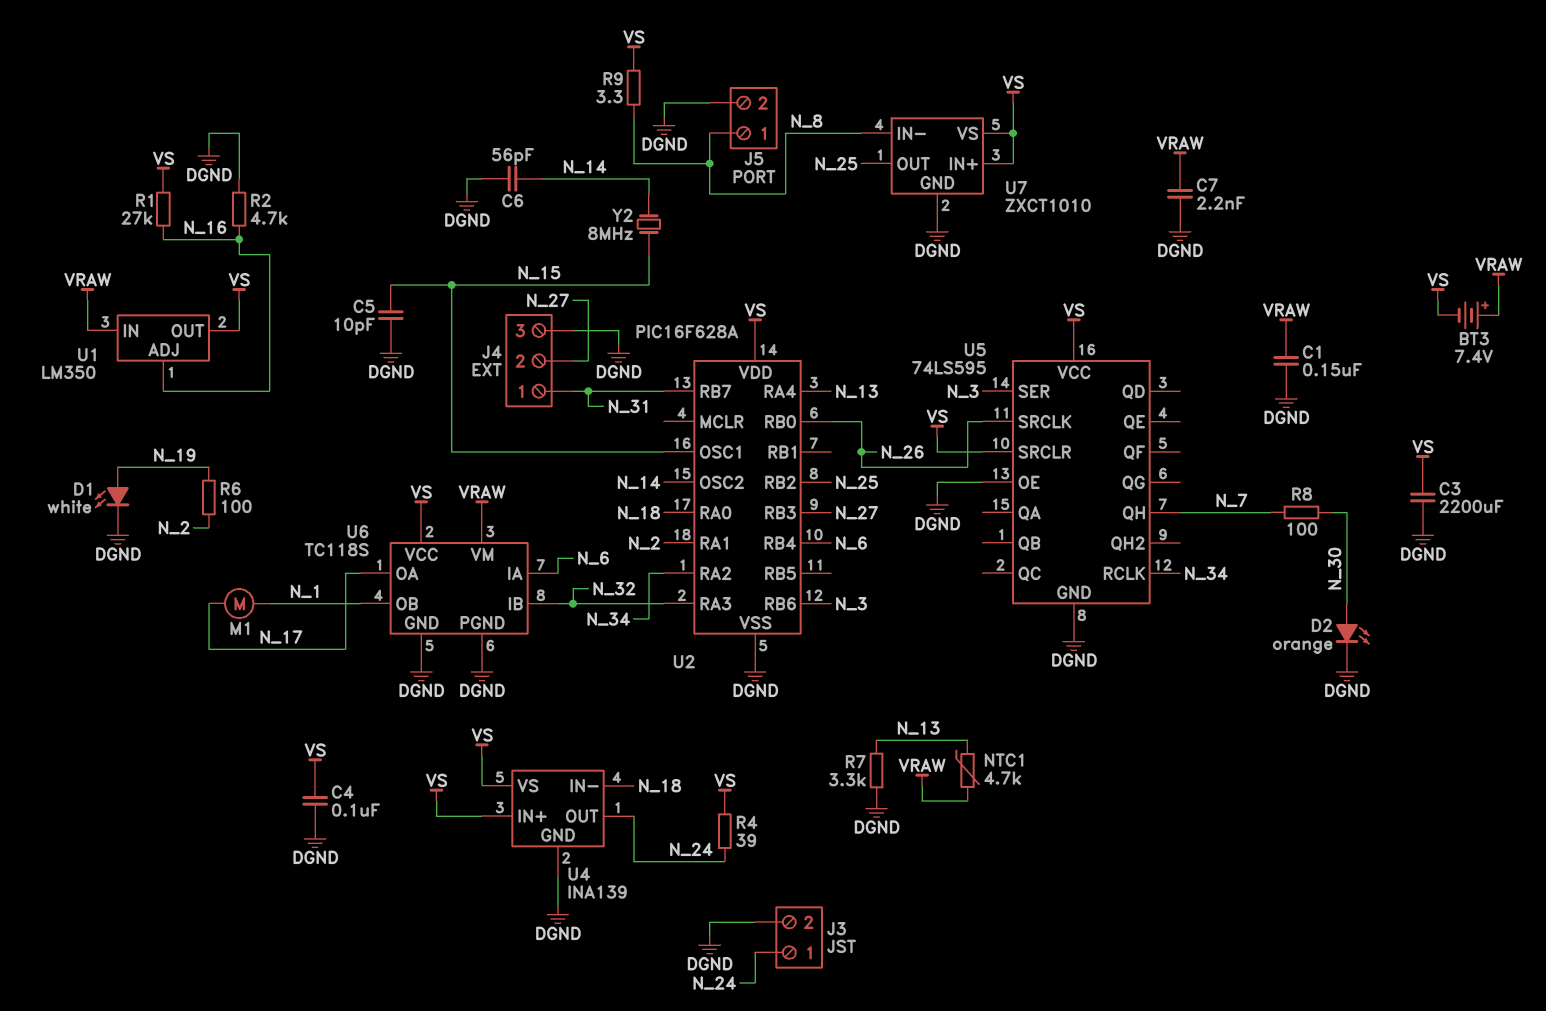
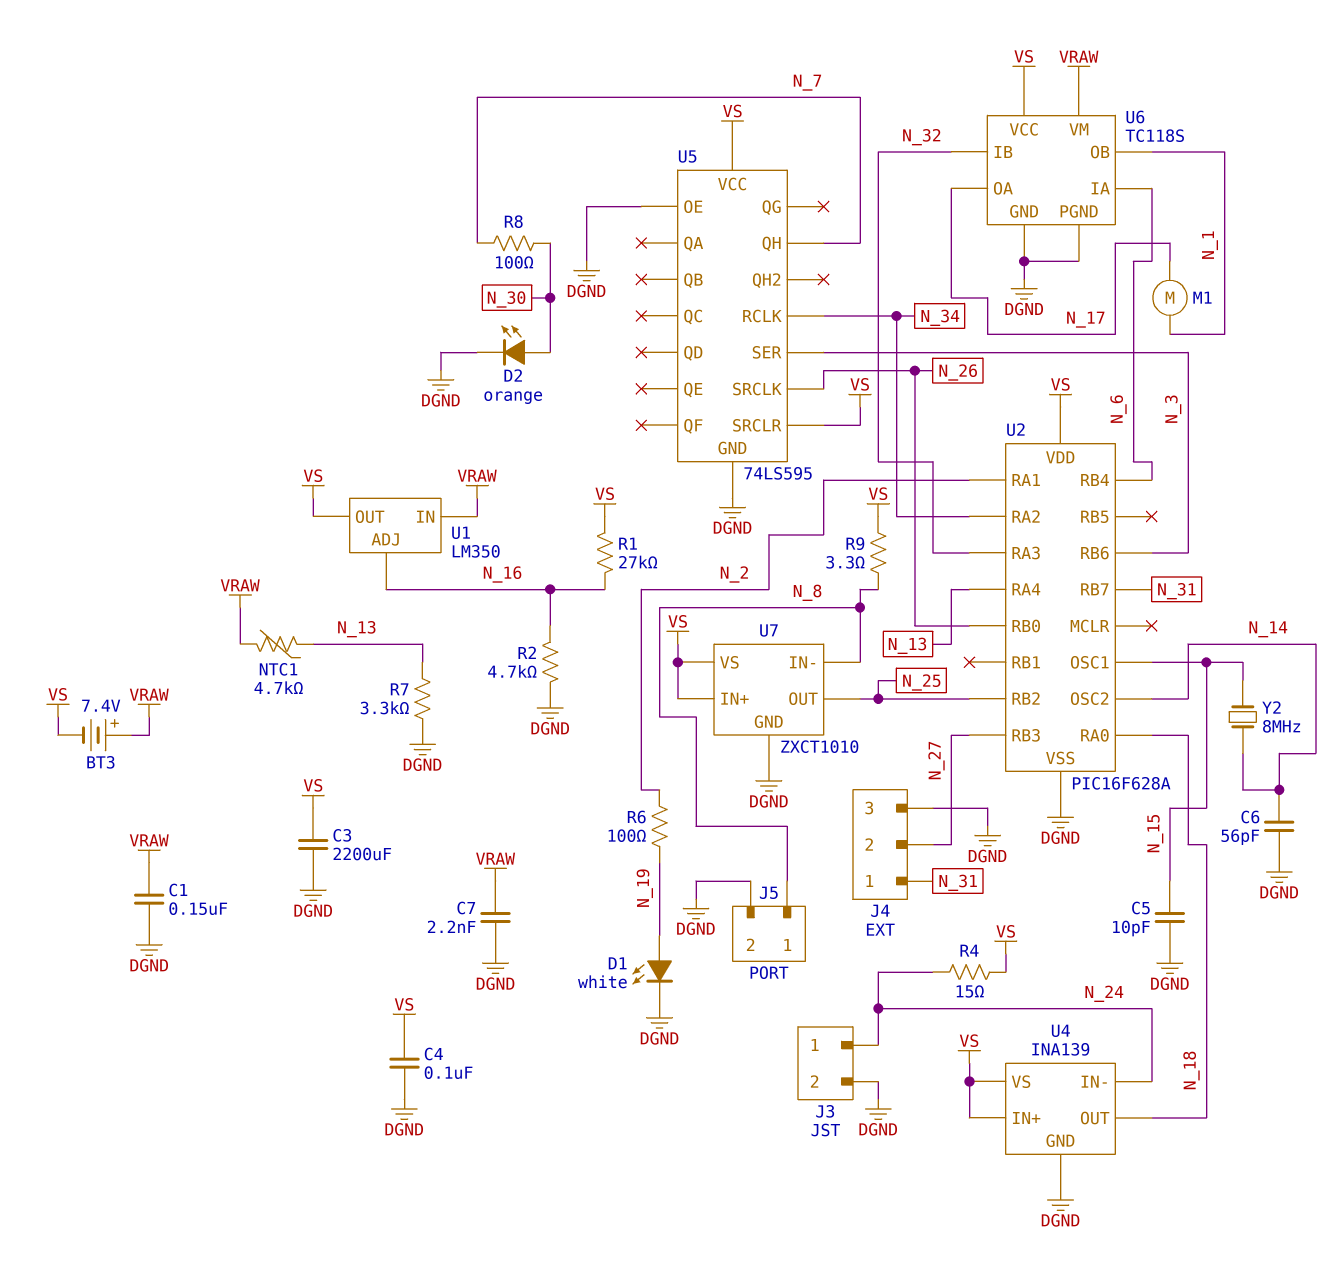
R4: 39 (N_24, VS) -> 15 (N_24, VS)
U4 pin IN-: N_18 -> N_24
U4 pin OUT: N_24 -> N_18

